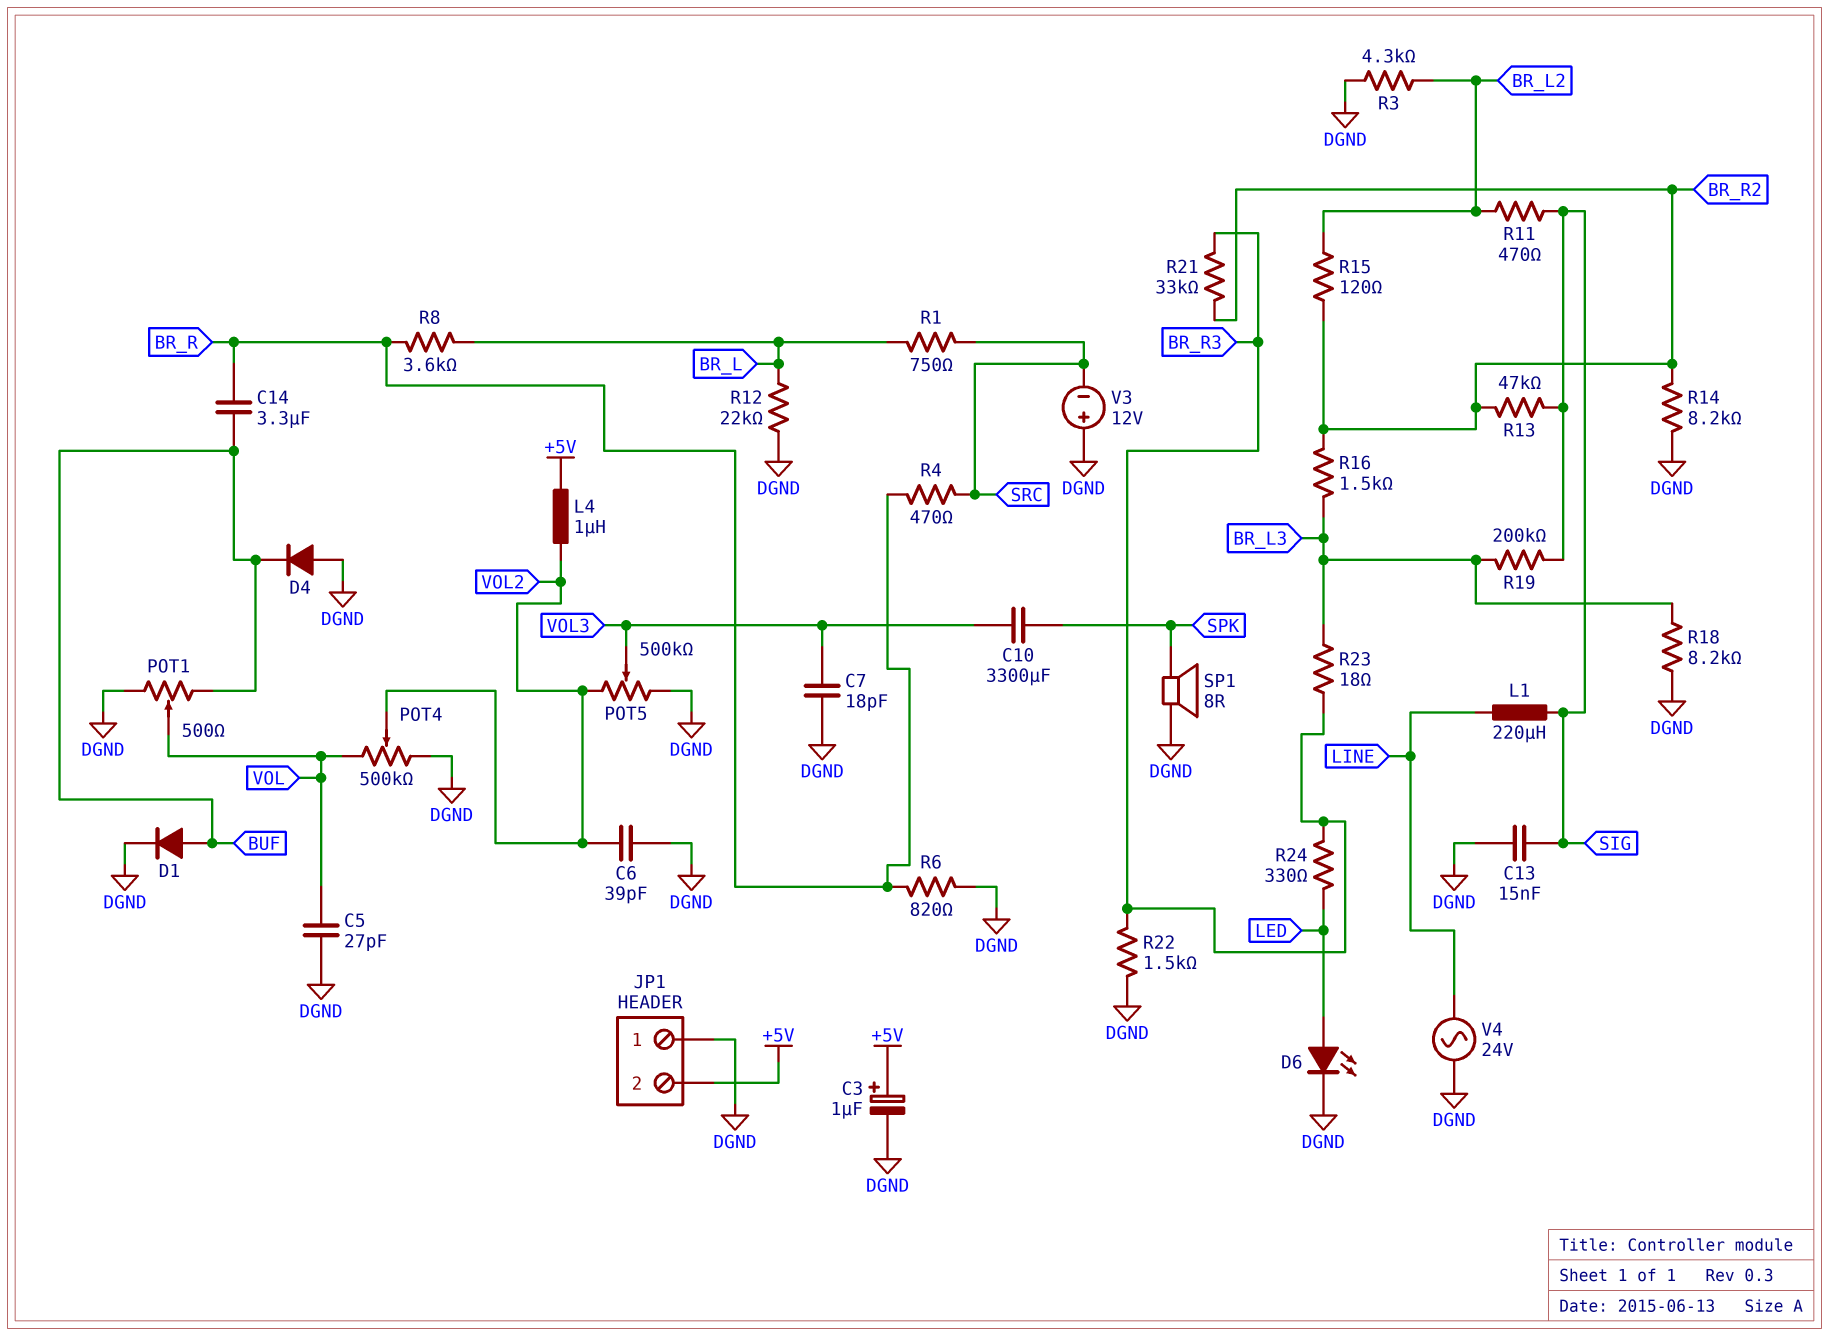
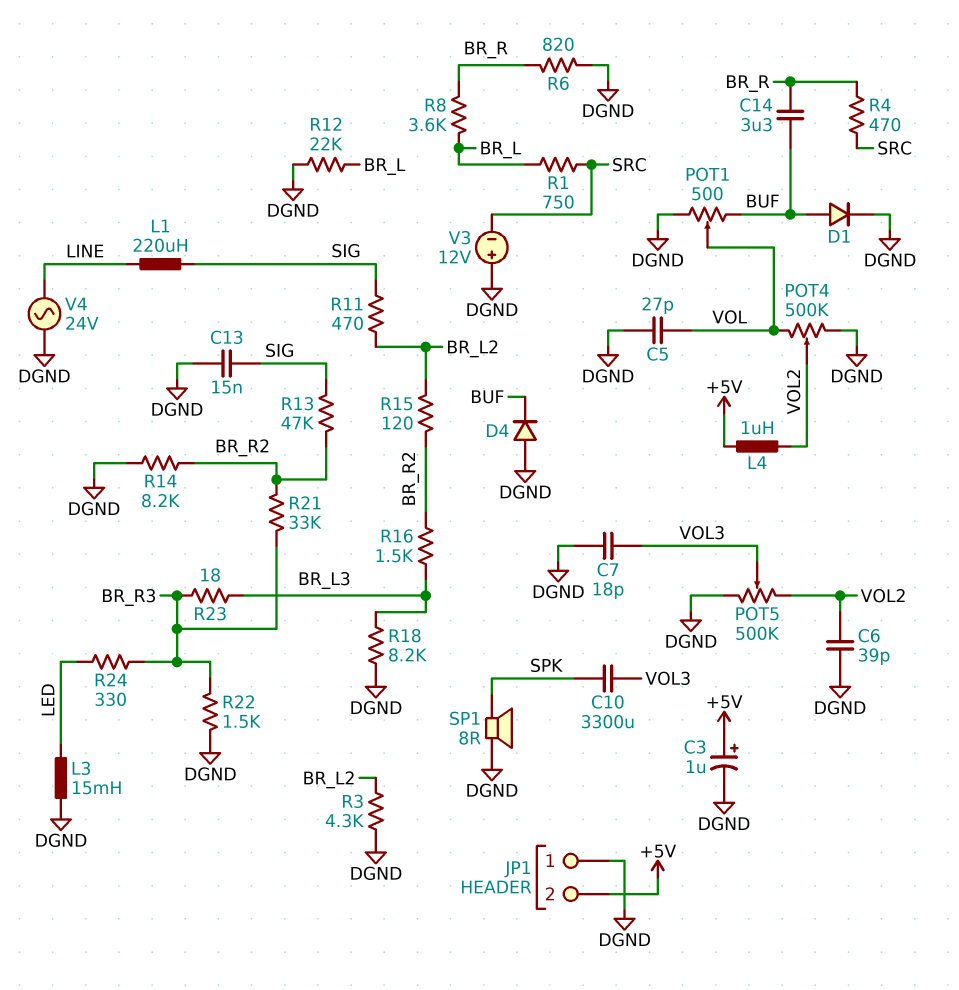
D6: LED (A LED, K DGND) -> none
L3: none -> 15mH (DGND, LED)
R19: 200k (BR_L3, SIG) -> none

